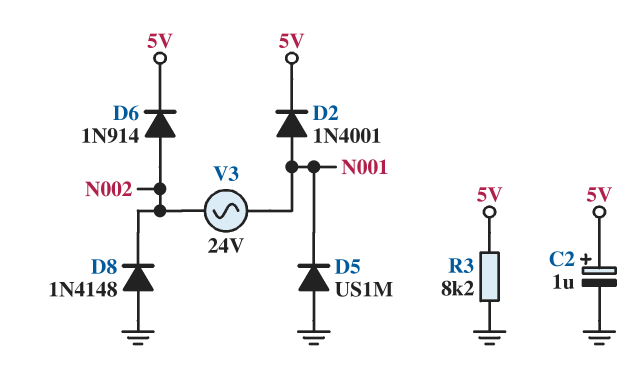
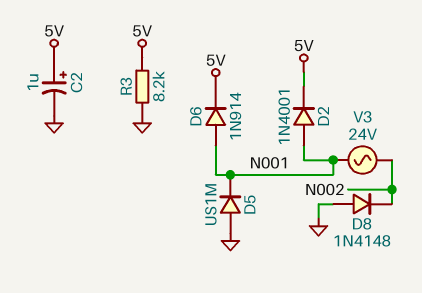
D6: diode 1N914 (A N002, K 5V) -> diode 1N914 (A N001, K 5V)

